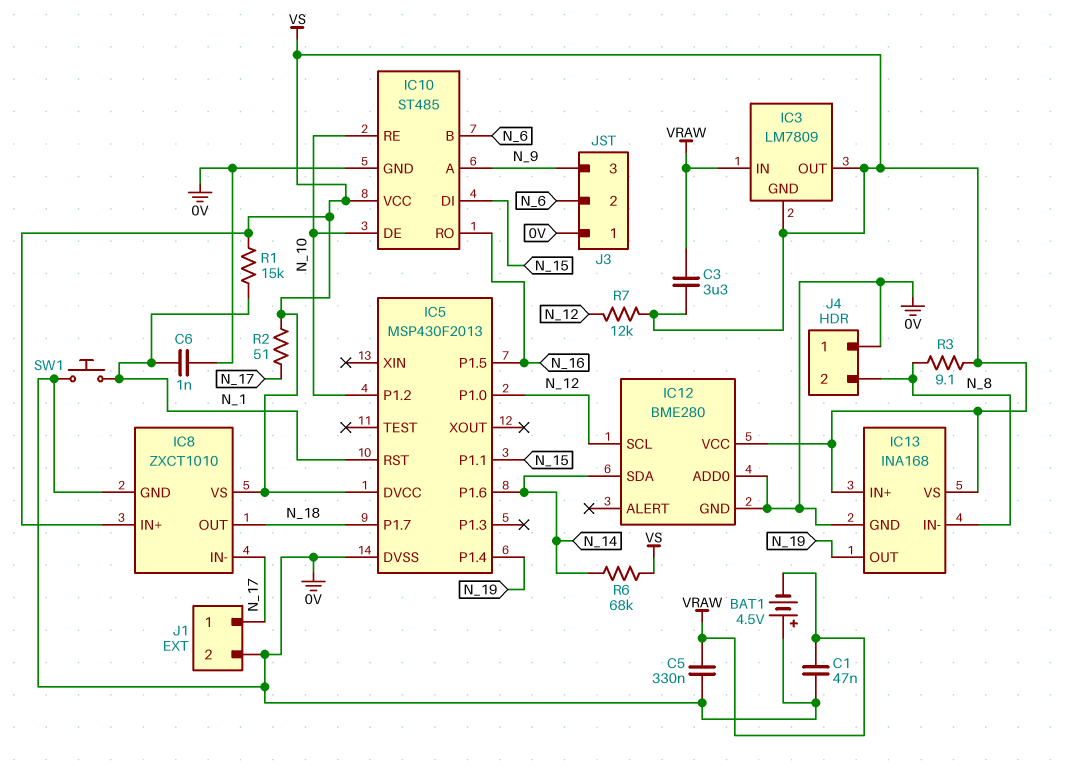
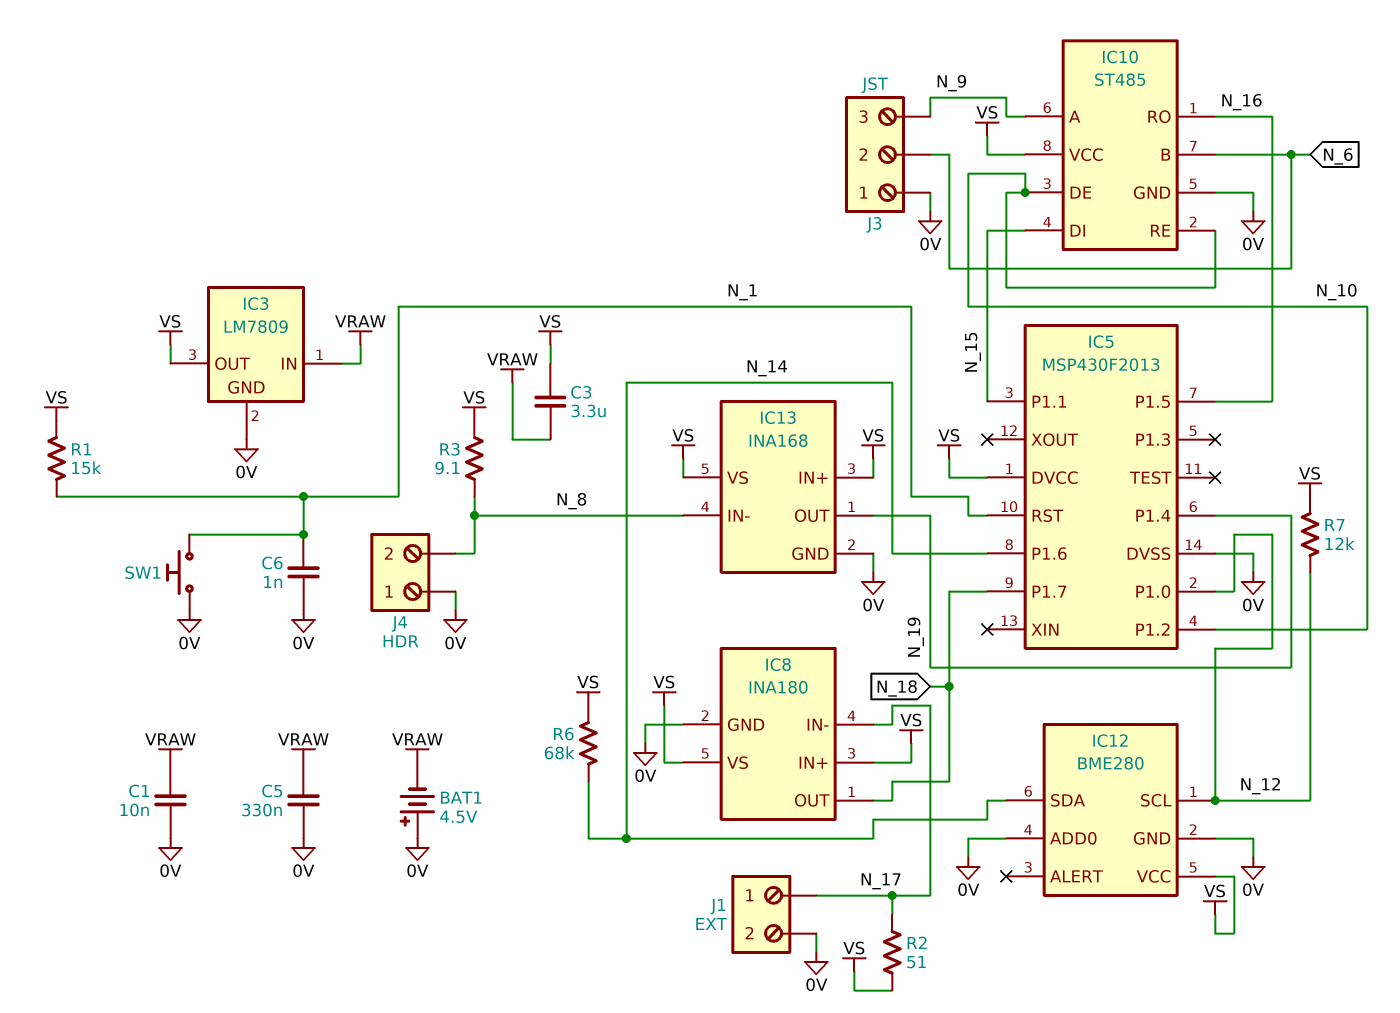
C1: 47nF (0V, VRAW) -> 10nF (0V, VRAW)
IC3 pin GND: VS -> 0V
IC8: ZXCT1010 -> INA180

